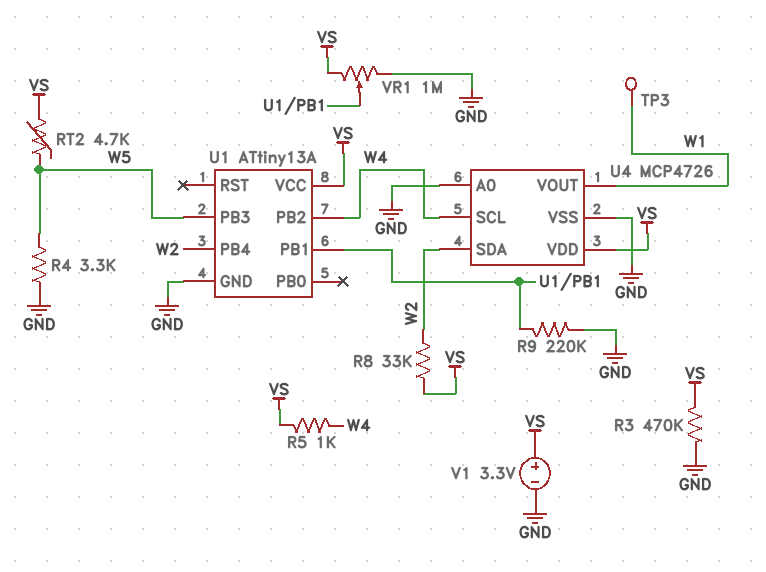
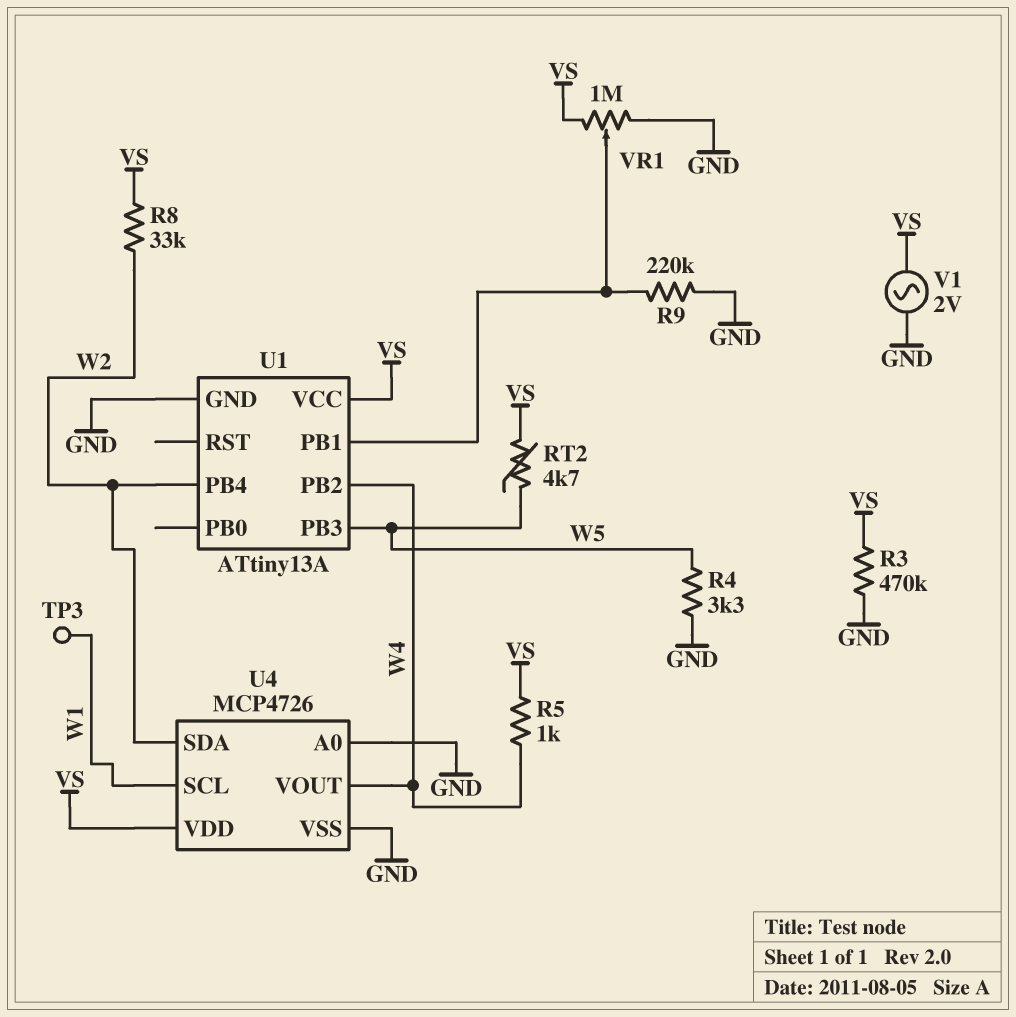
U4 pin SCL: W4 -> W1
U4 pin VOUT: W1 -> W4
V1: 3.3V (plus VS, minus GND) -> AC 2V (GND, VS)

